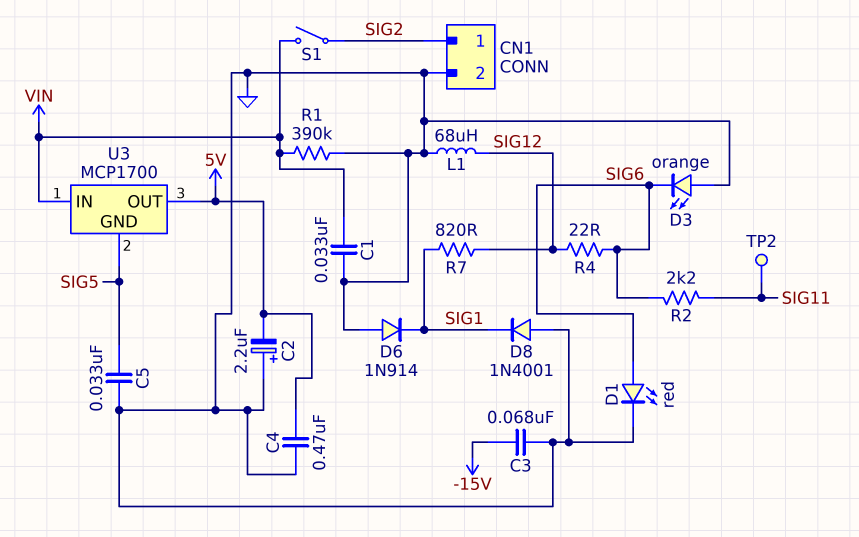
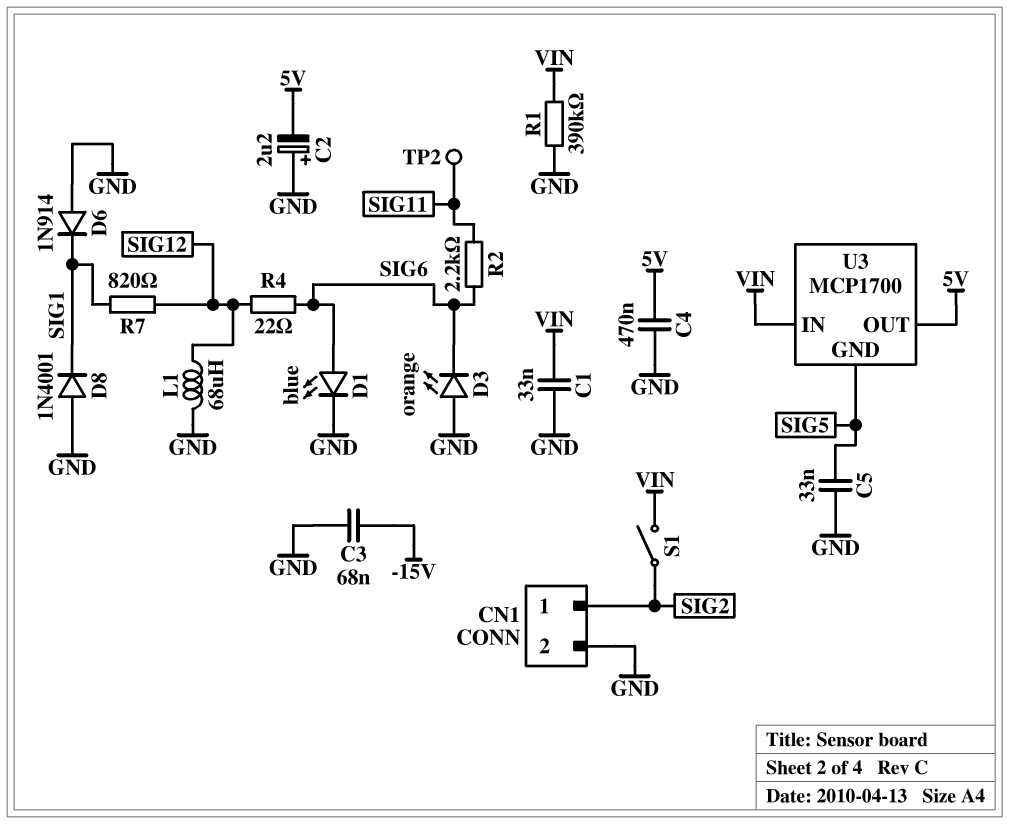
D1: LED red (A SIG6, K GND) -> LED blue (A SIG6, K GND)

